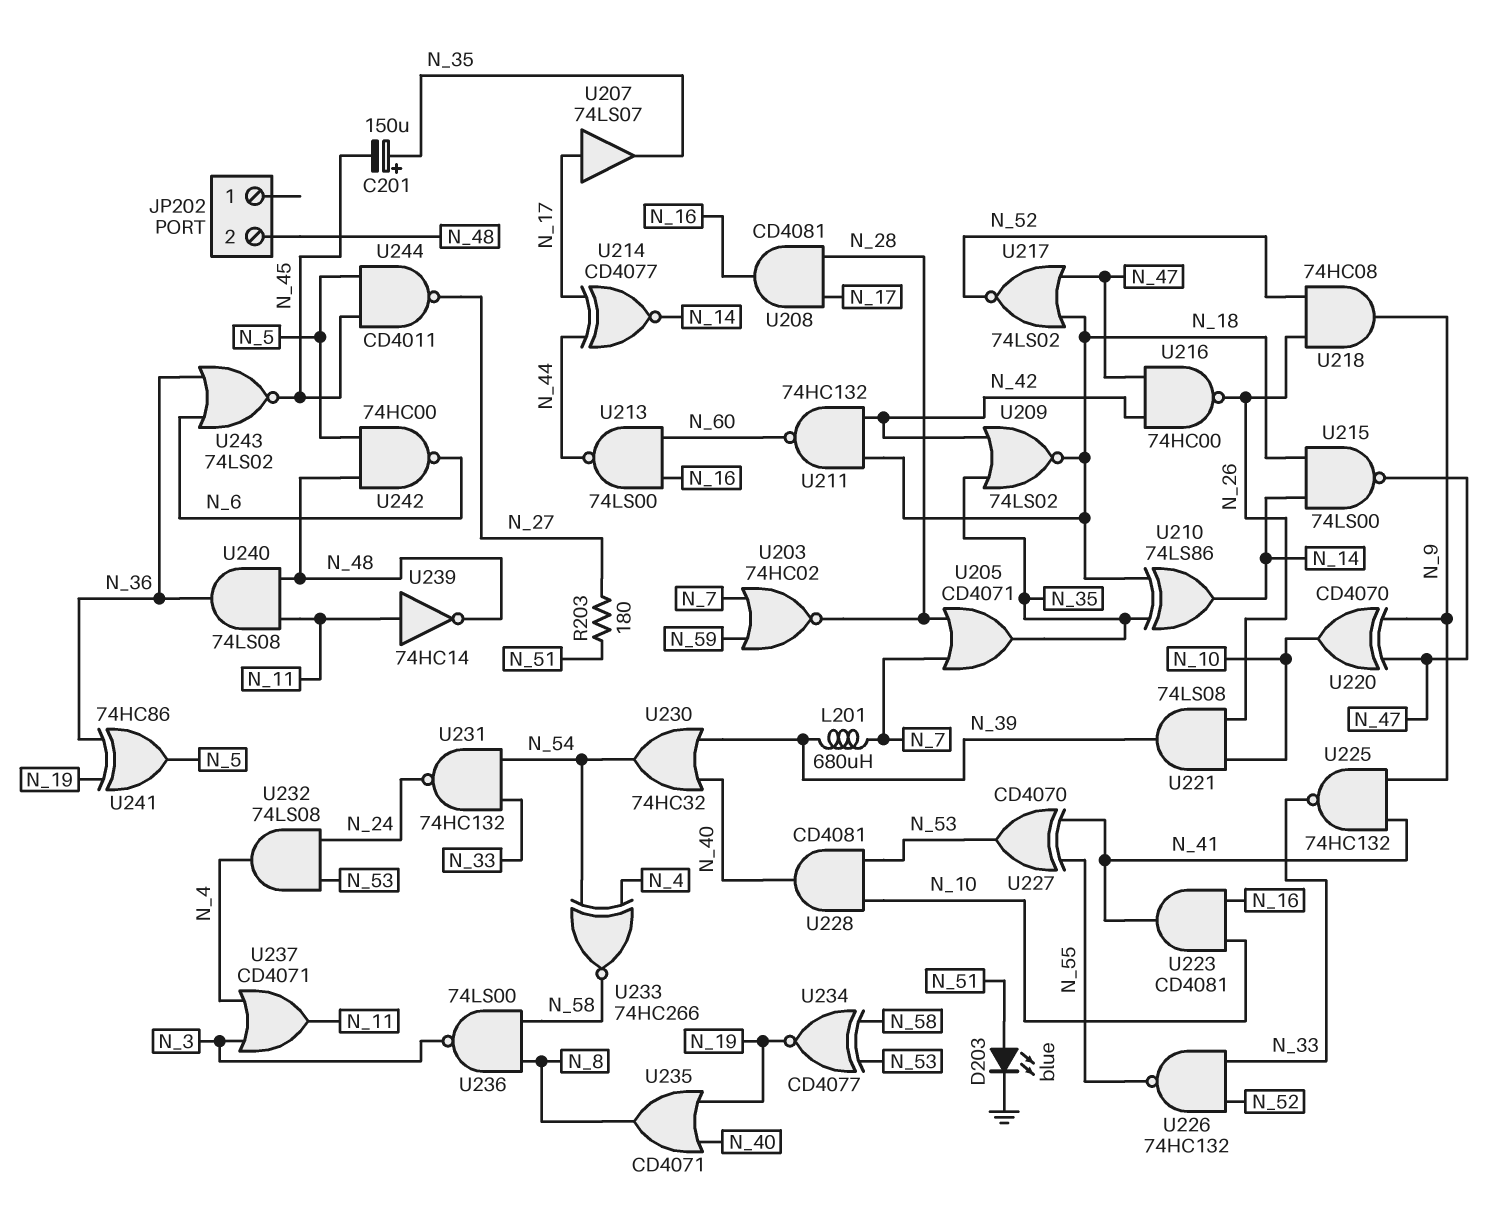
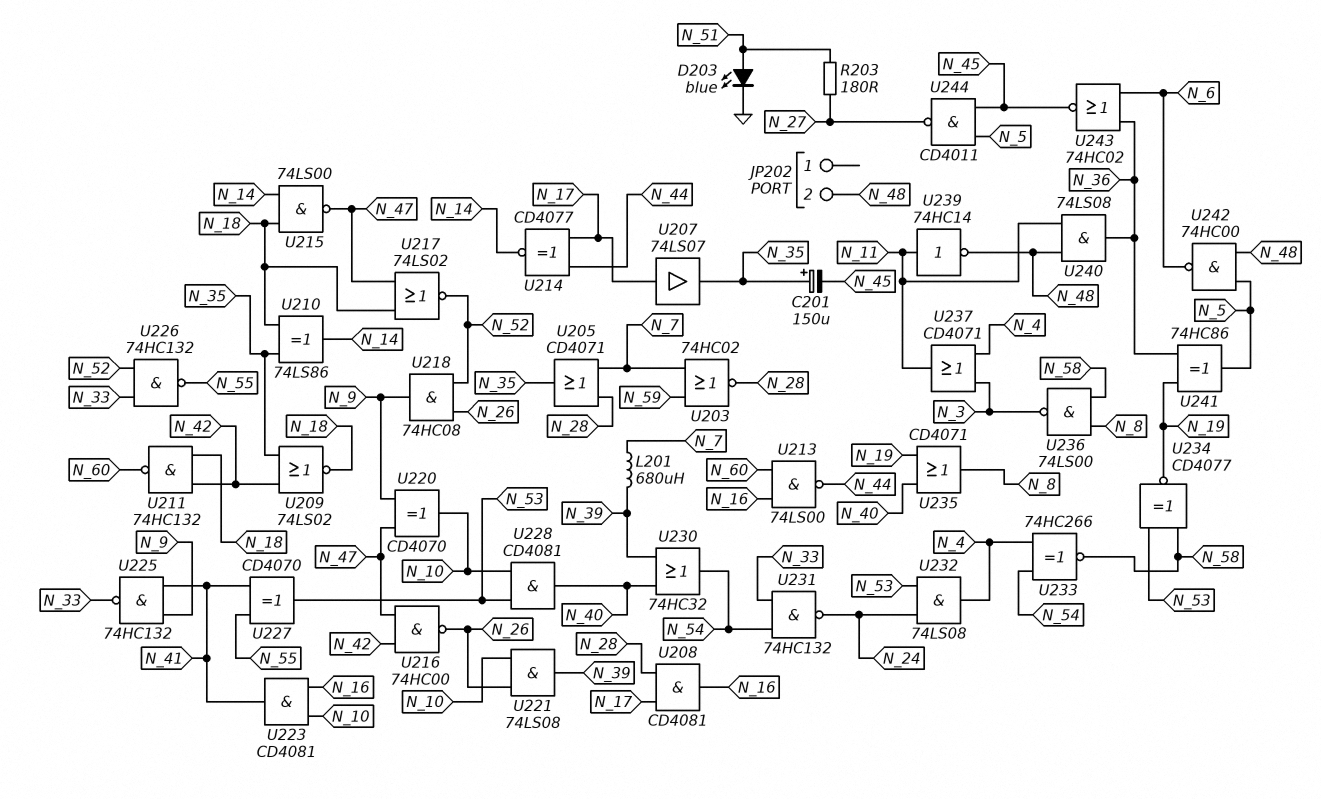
U243: NOR 74LS02 (in N_6, in N_36, out N_45) -> NOR 74HC02 (in N_6, in N_36, out N_45)

